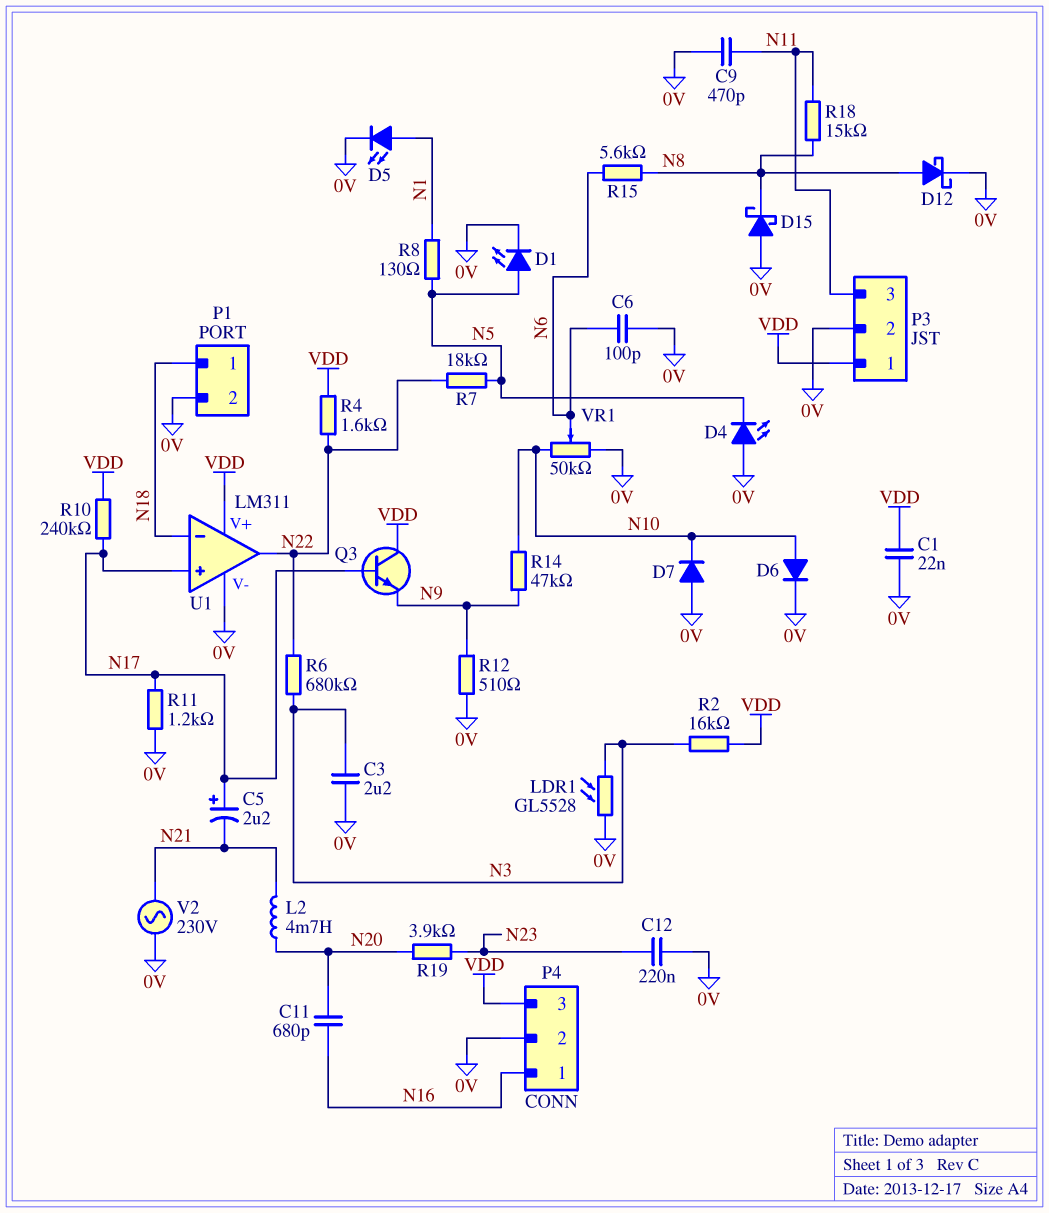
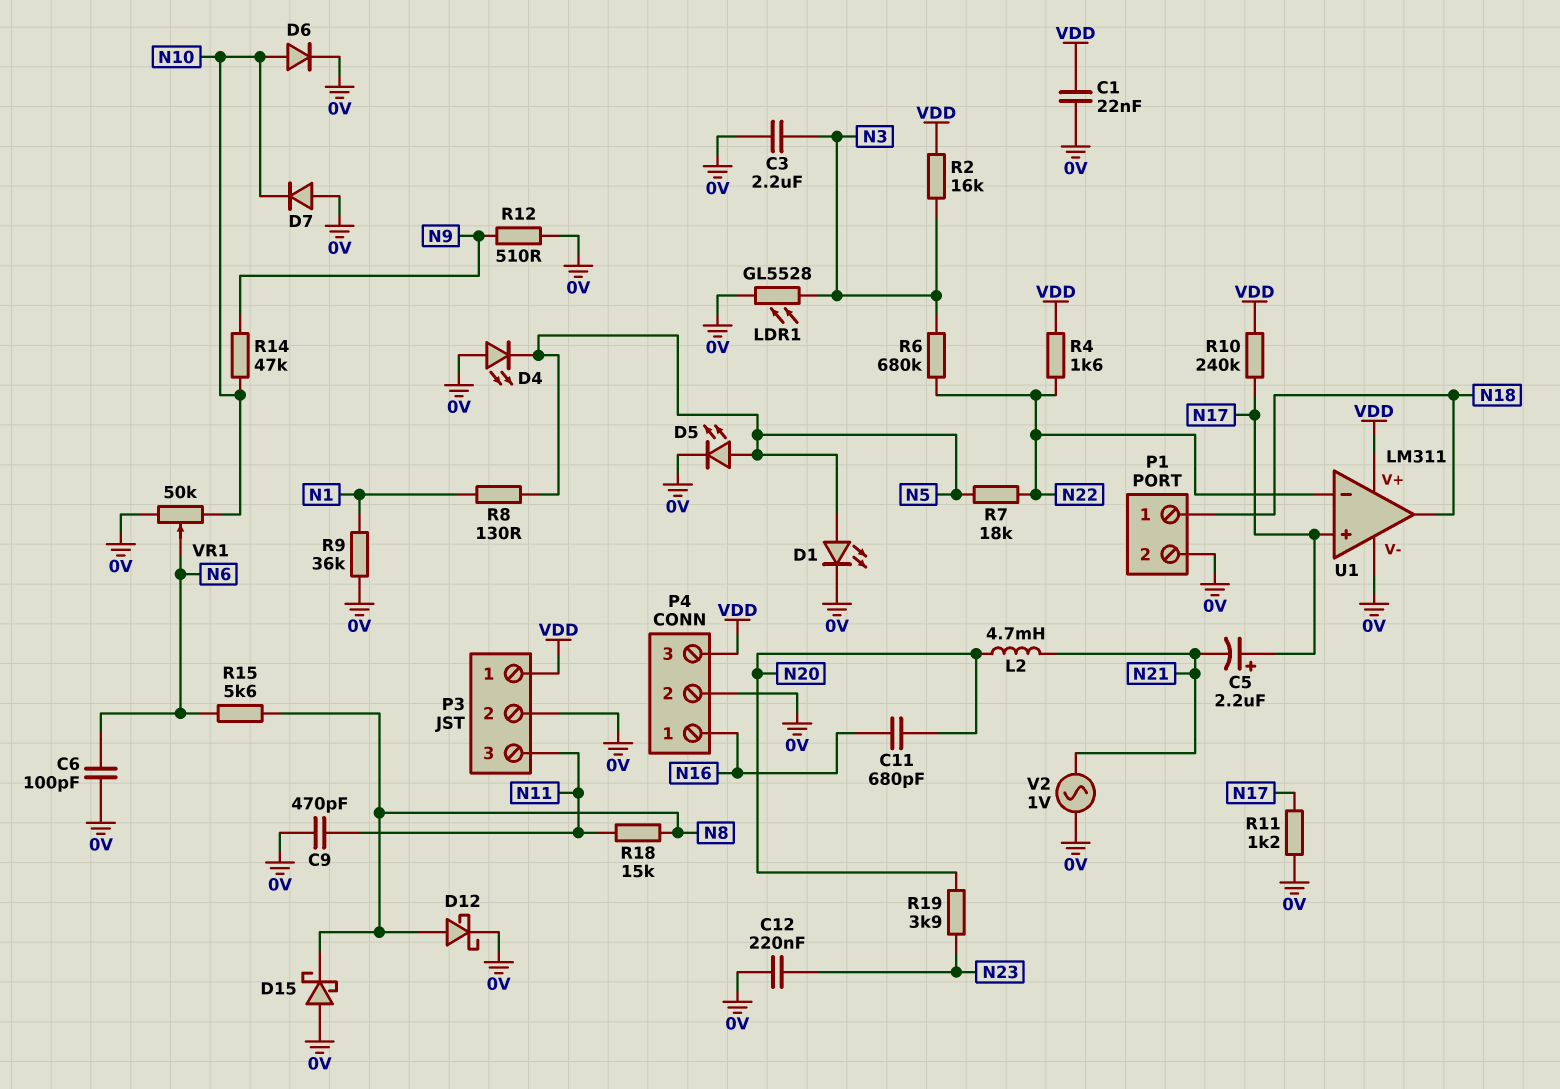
D5: LED (A N1, K 0V) -> LED (A N5, K 0V)
Q3: NPN (B N17, C VDD, E N9) -> none
R9: none -> 36k (0V, N1)
U1 pin in-: N18 -> N22
U1 pin out: N22 -> N18
V2: AC 230V (0V, N21) -> AC 1V (0V, N21)

